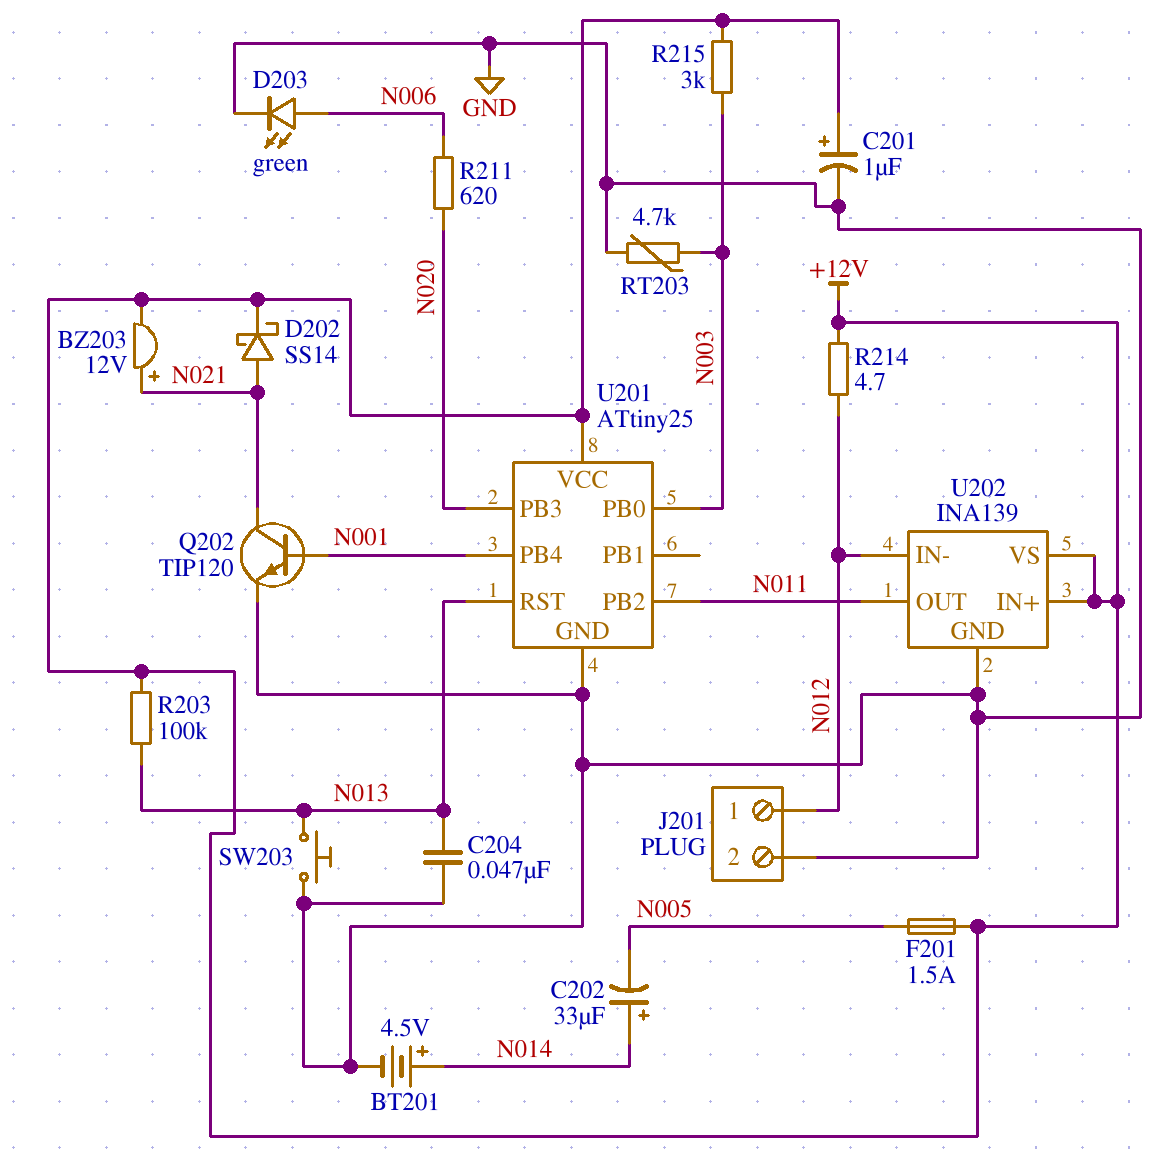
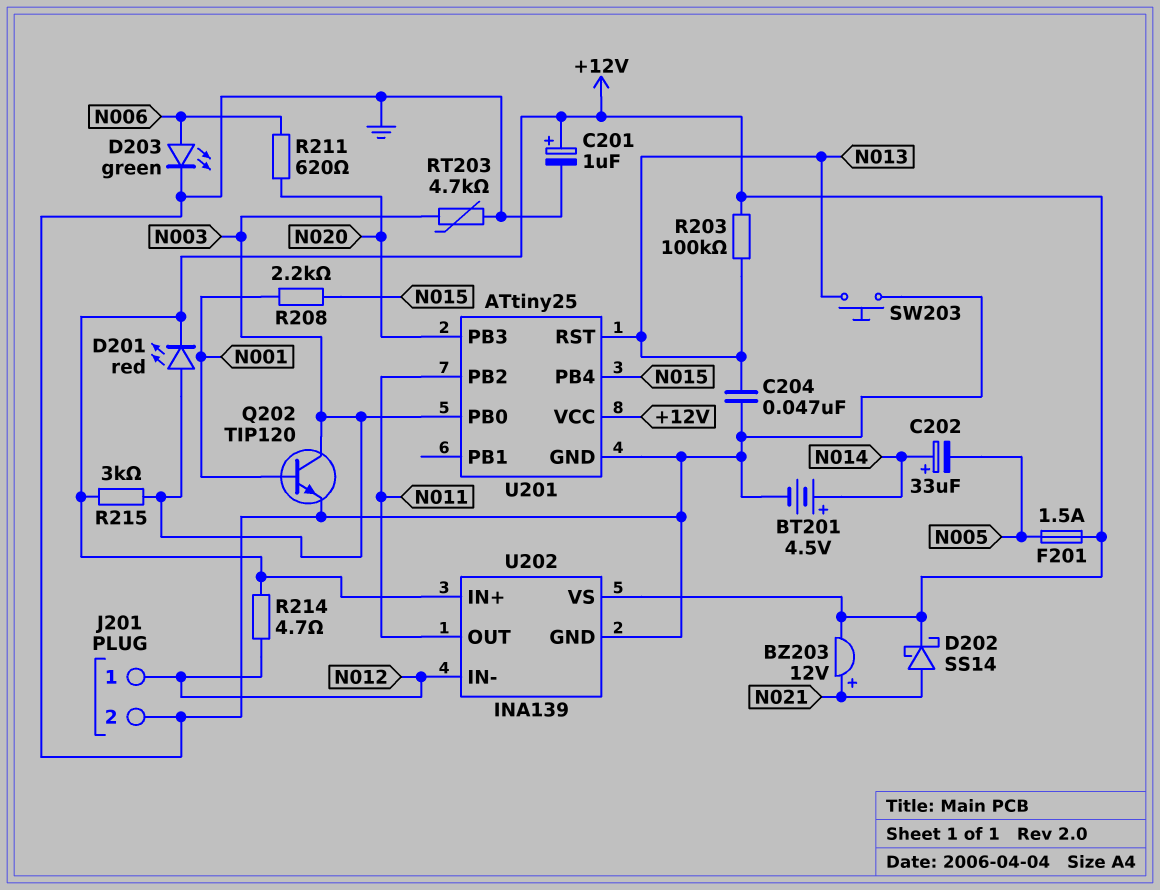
D201: none -> LED red (A N003, K +12V)
Q202: NPN TIP120 (B N001, C N021, E GND) -> NPN TIP120 (B N001, C N003, E GND)
R208: none -> 2.2k (N001, N015)
U201 pin PB4: N001 -> N015

